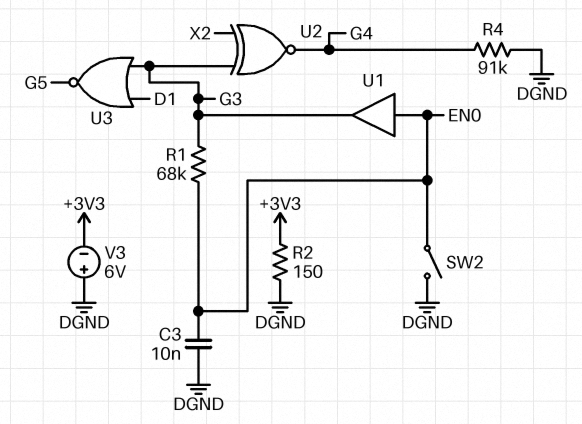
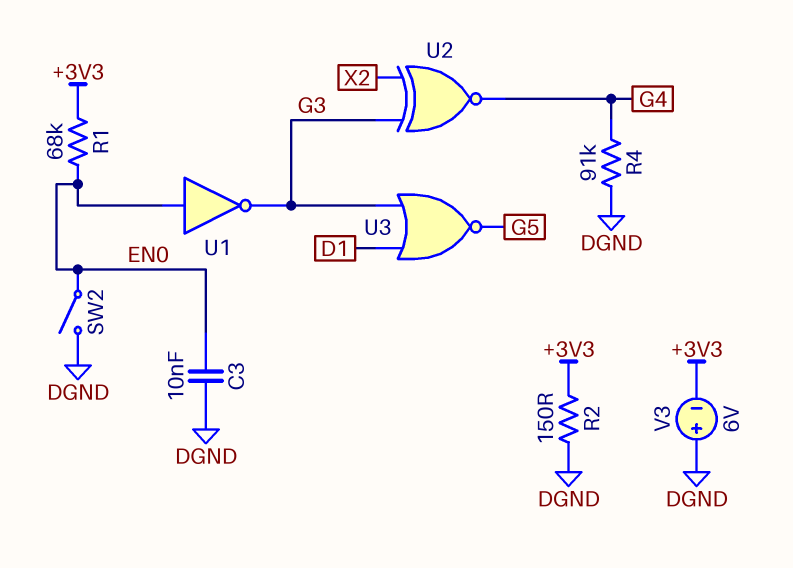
R1: 68k (EN0, G3) -> 68k (+3V3, EN0)
U1: buffer (in EN0, out G3) -> NOT (in EN0, out G3)

